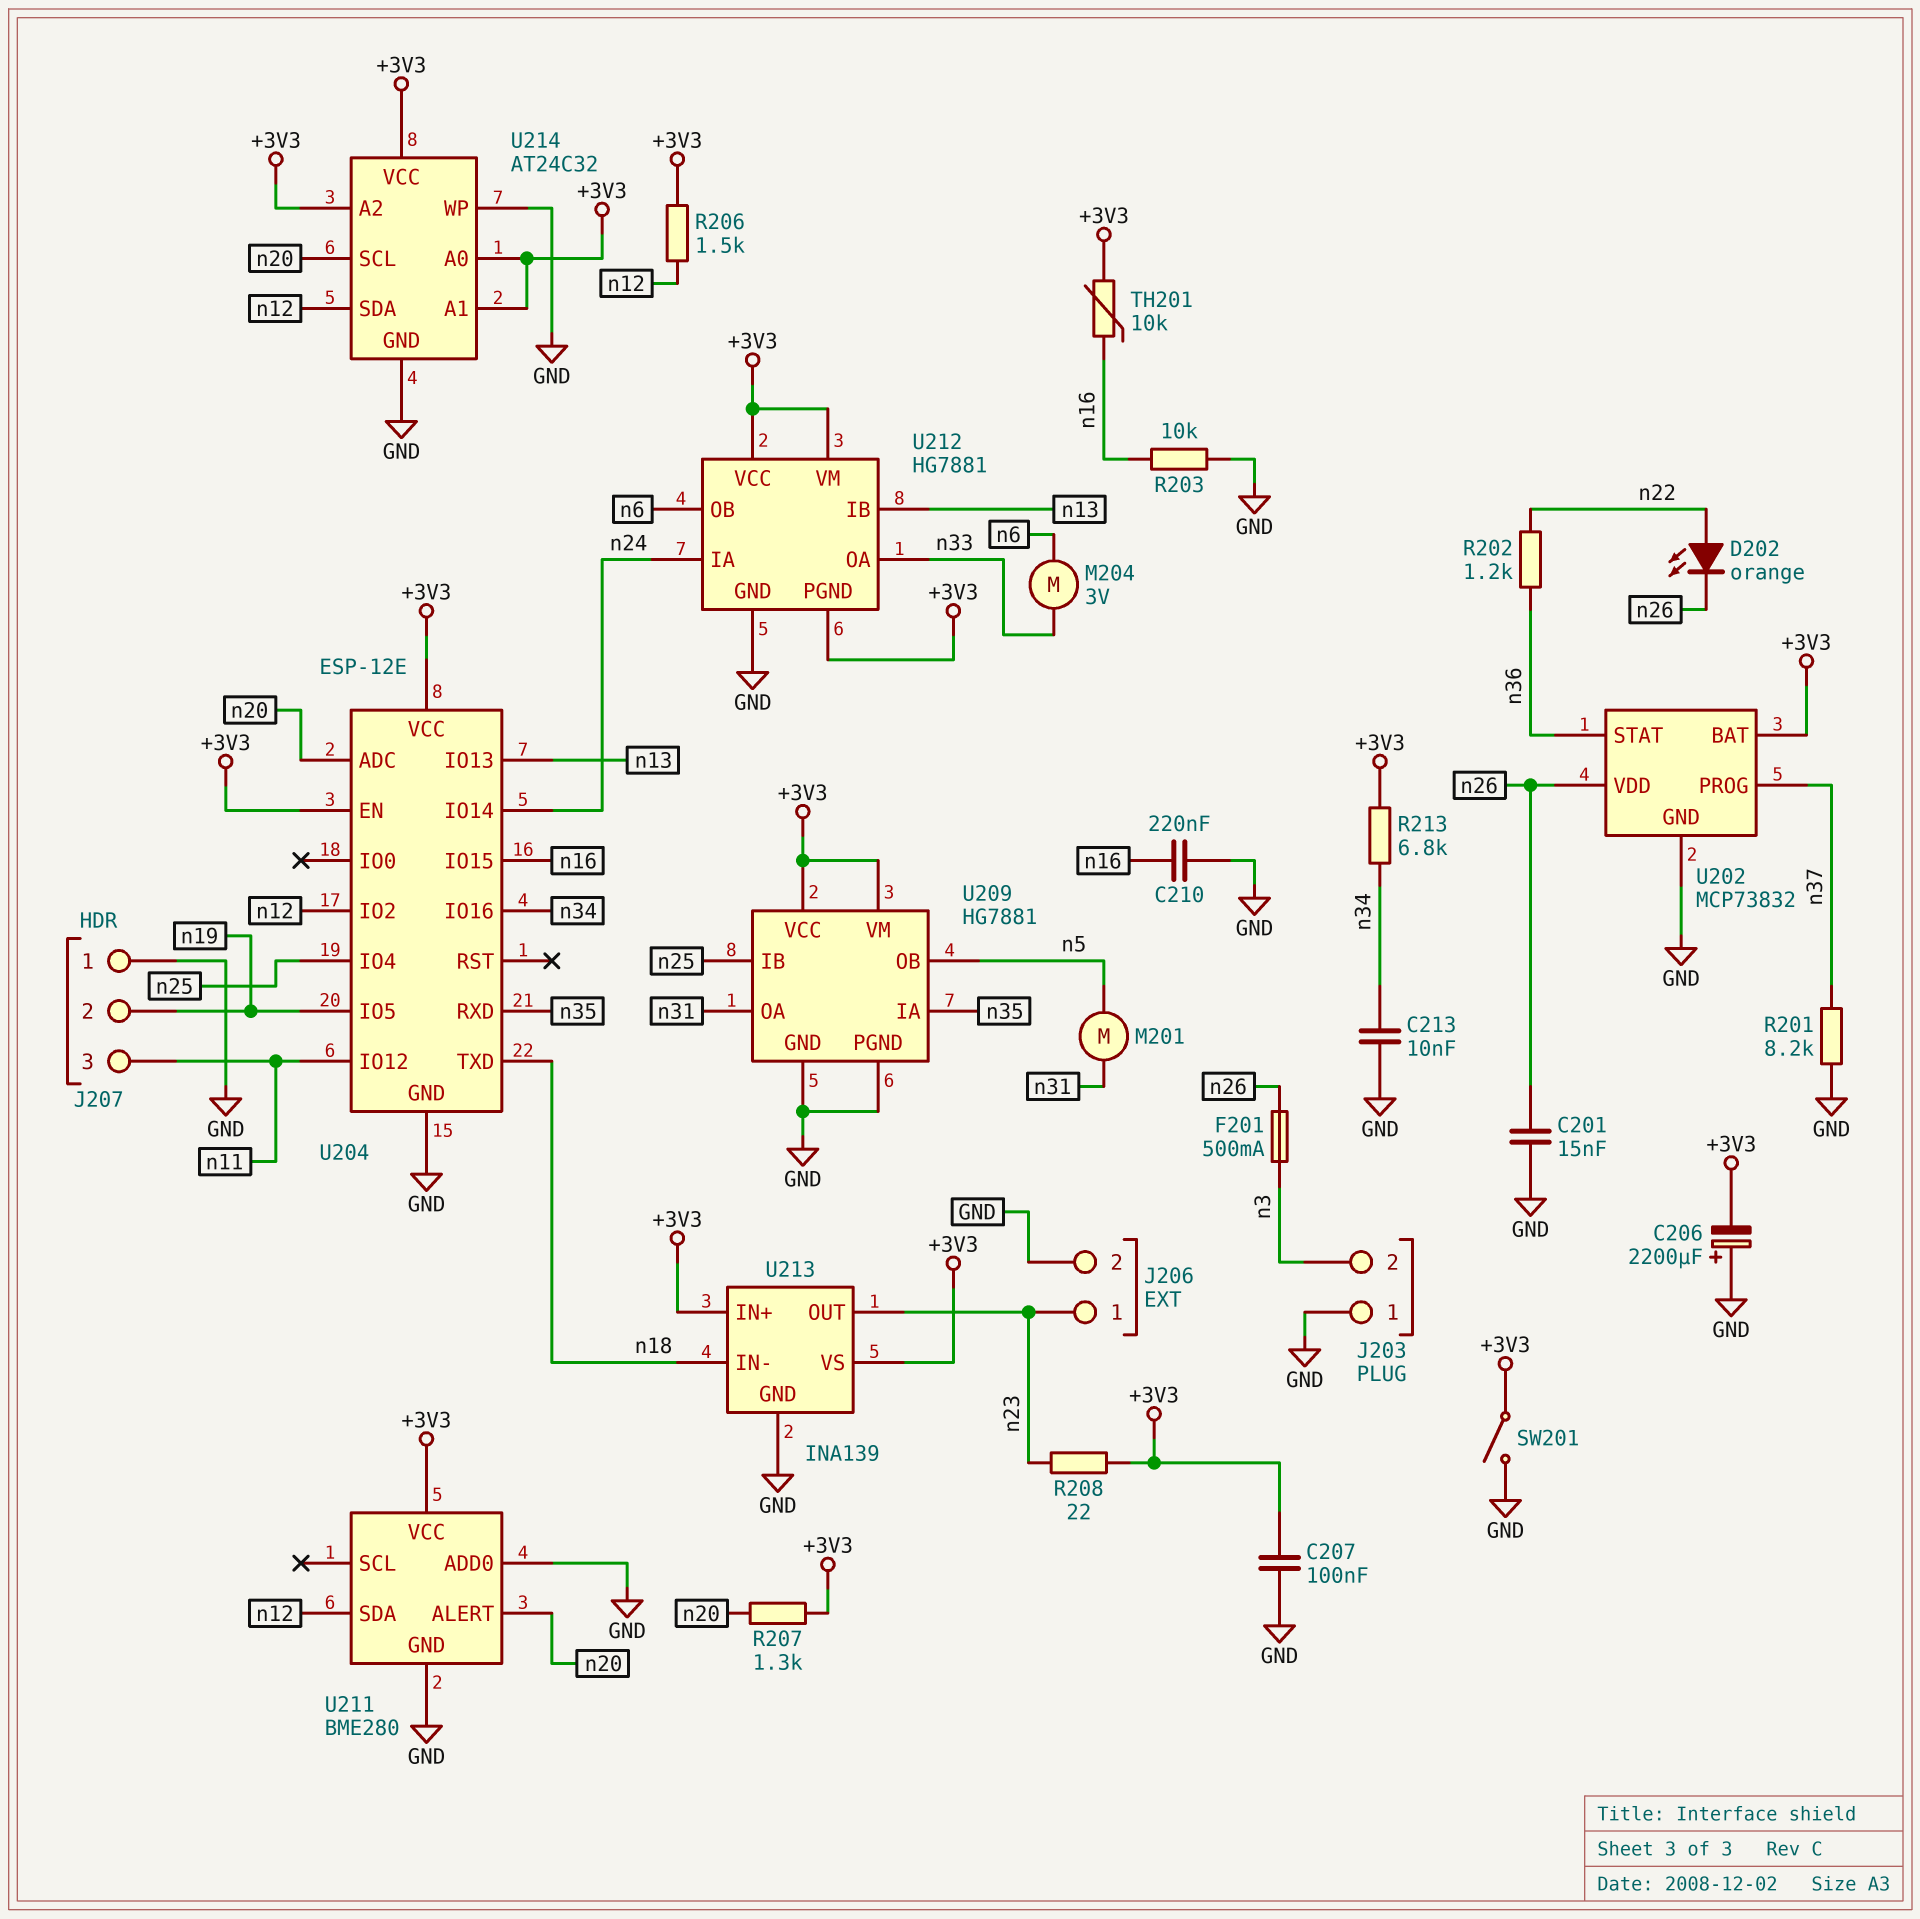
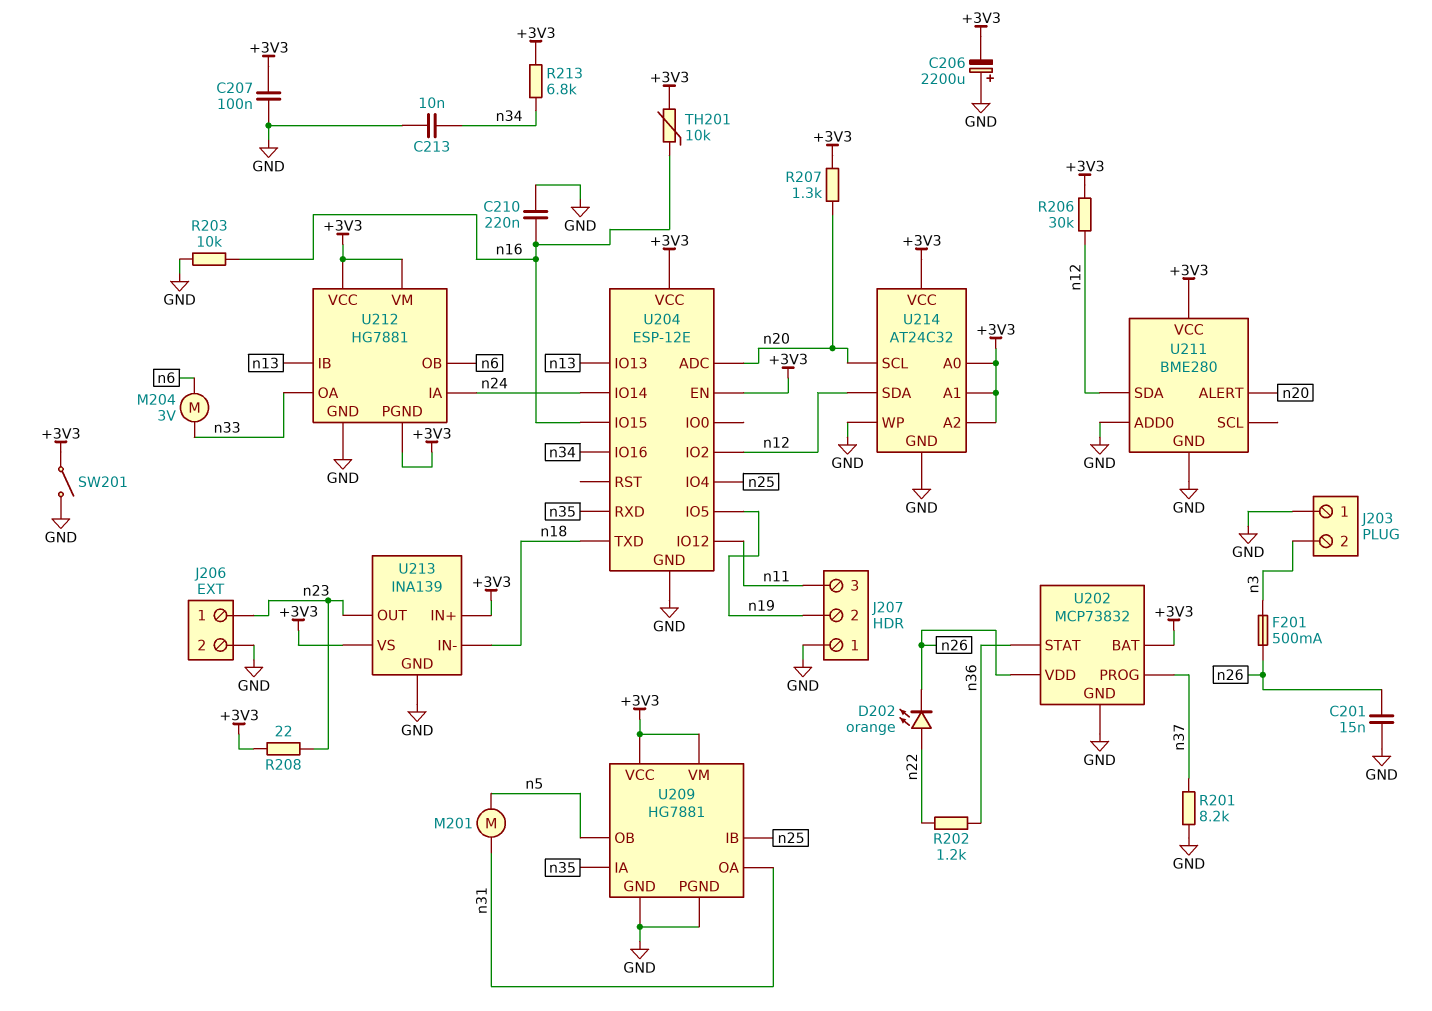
R206: 1.5k (+3V3, n12) -> 30k (+3V3, n12)

